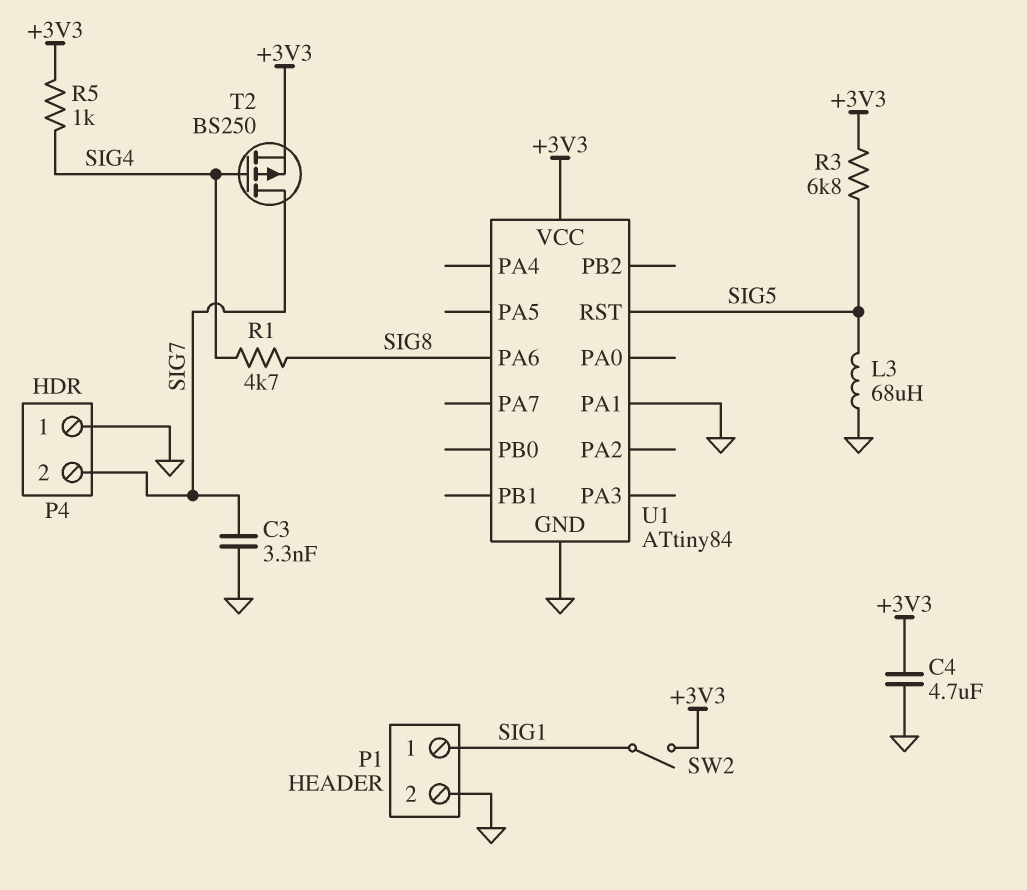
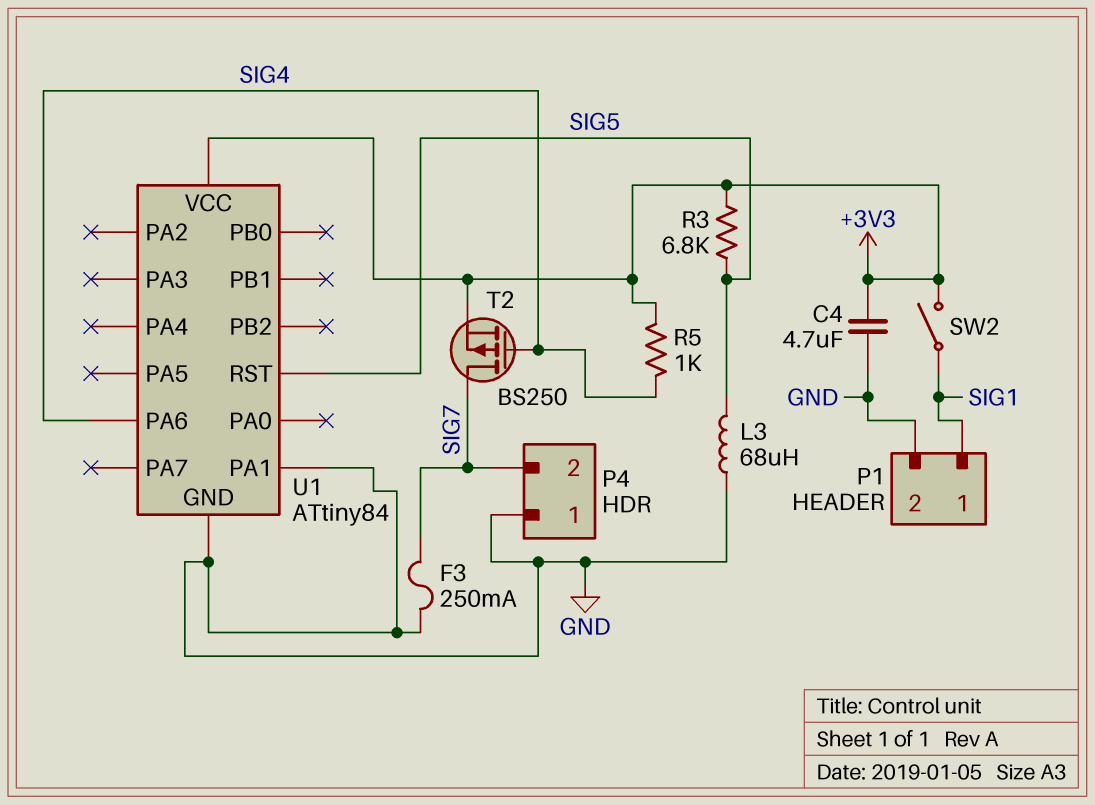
C3: 3.3nF (GND, SIG7) -> none
F3: none -> 250mA (GND, SIG7)
R1: 4.7k (SIG4, SIG8) -> none
U1 pin PA6: SIG8 -> SIG4

